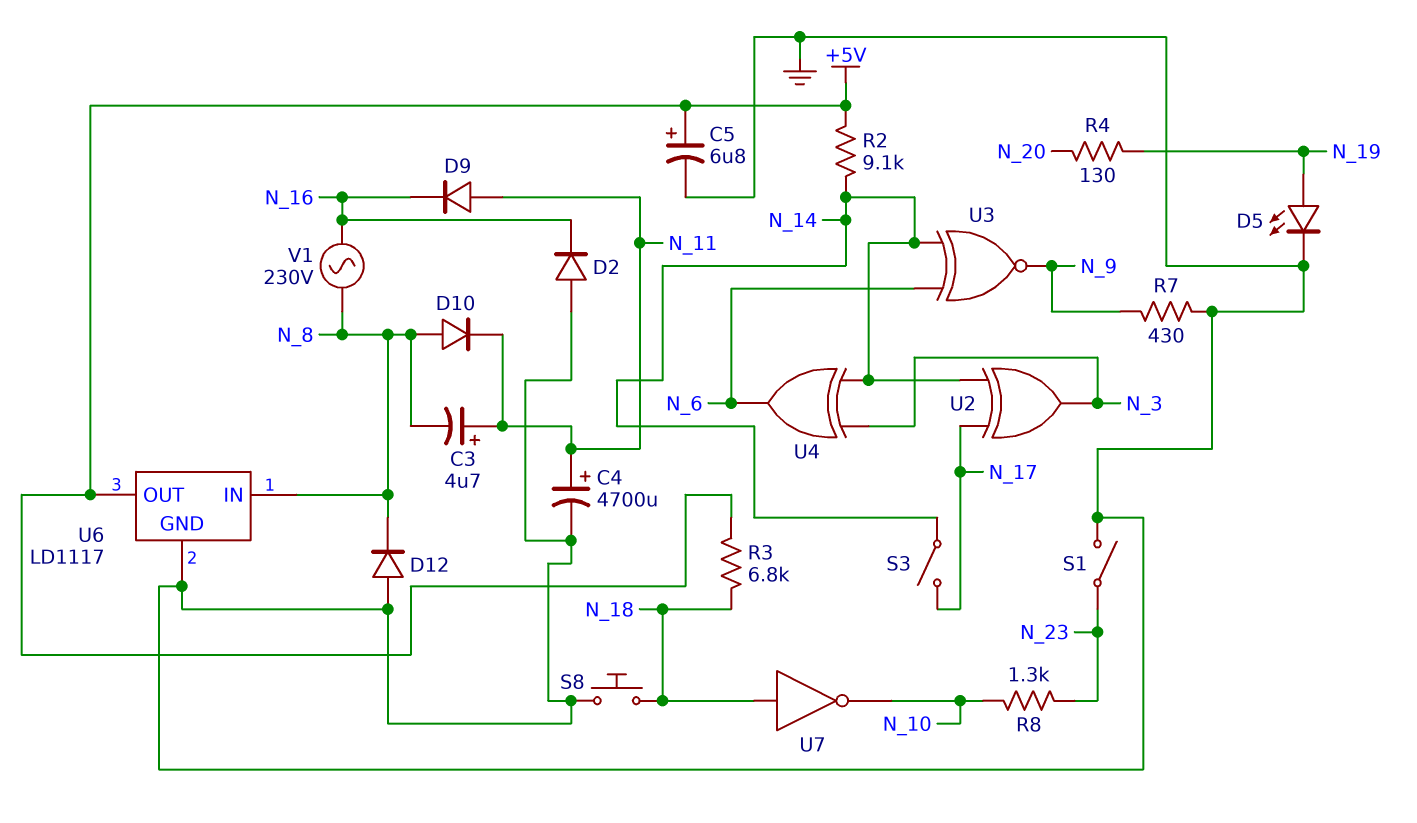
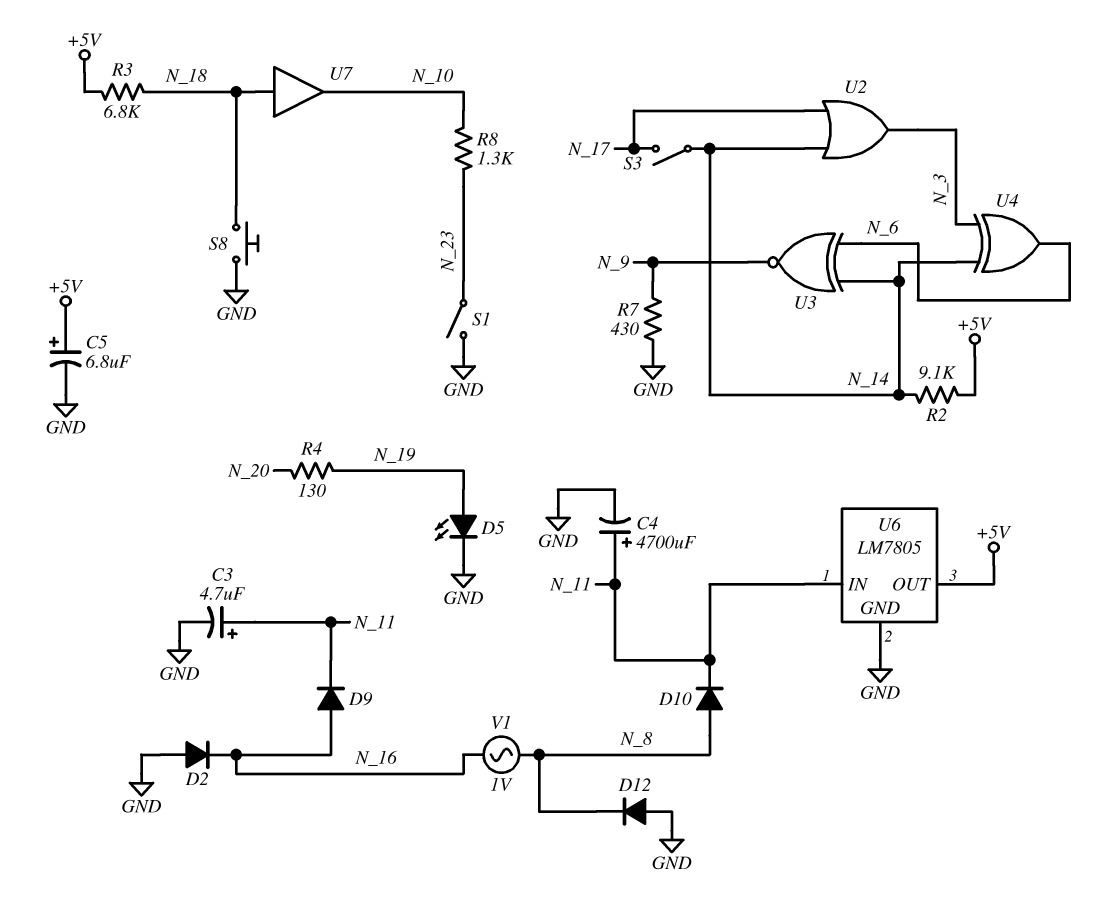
C3: 4.7uF (plus N_11, minus N_8) -> 4.7uF (plus N_11, minus GND)
D9: diode (A N_11, K N_16) -> diode (A N_16, K N_11)
U2: XOR (in N_14, in N_17, out N_3) -> OR (in N_14, in N_17, out N_3)
U6: LD1117 -> LM7805
U6 pin IN: N_8 -> N_11
U7: NOT (in N_18, out N_10) -> buffer (in N_18, out N_10)
V1: AC 230V (N_8, N_16) -> AC 1V (N_8, N_16)

